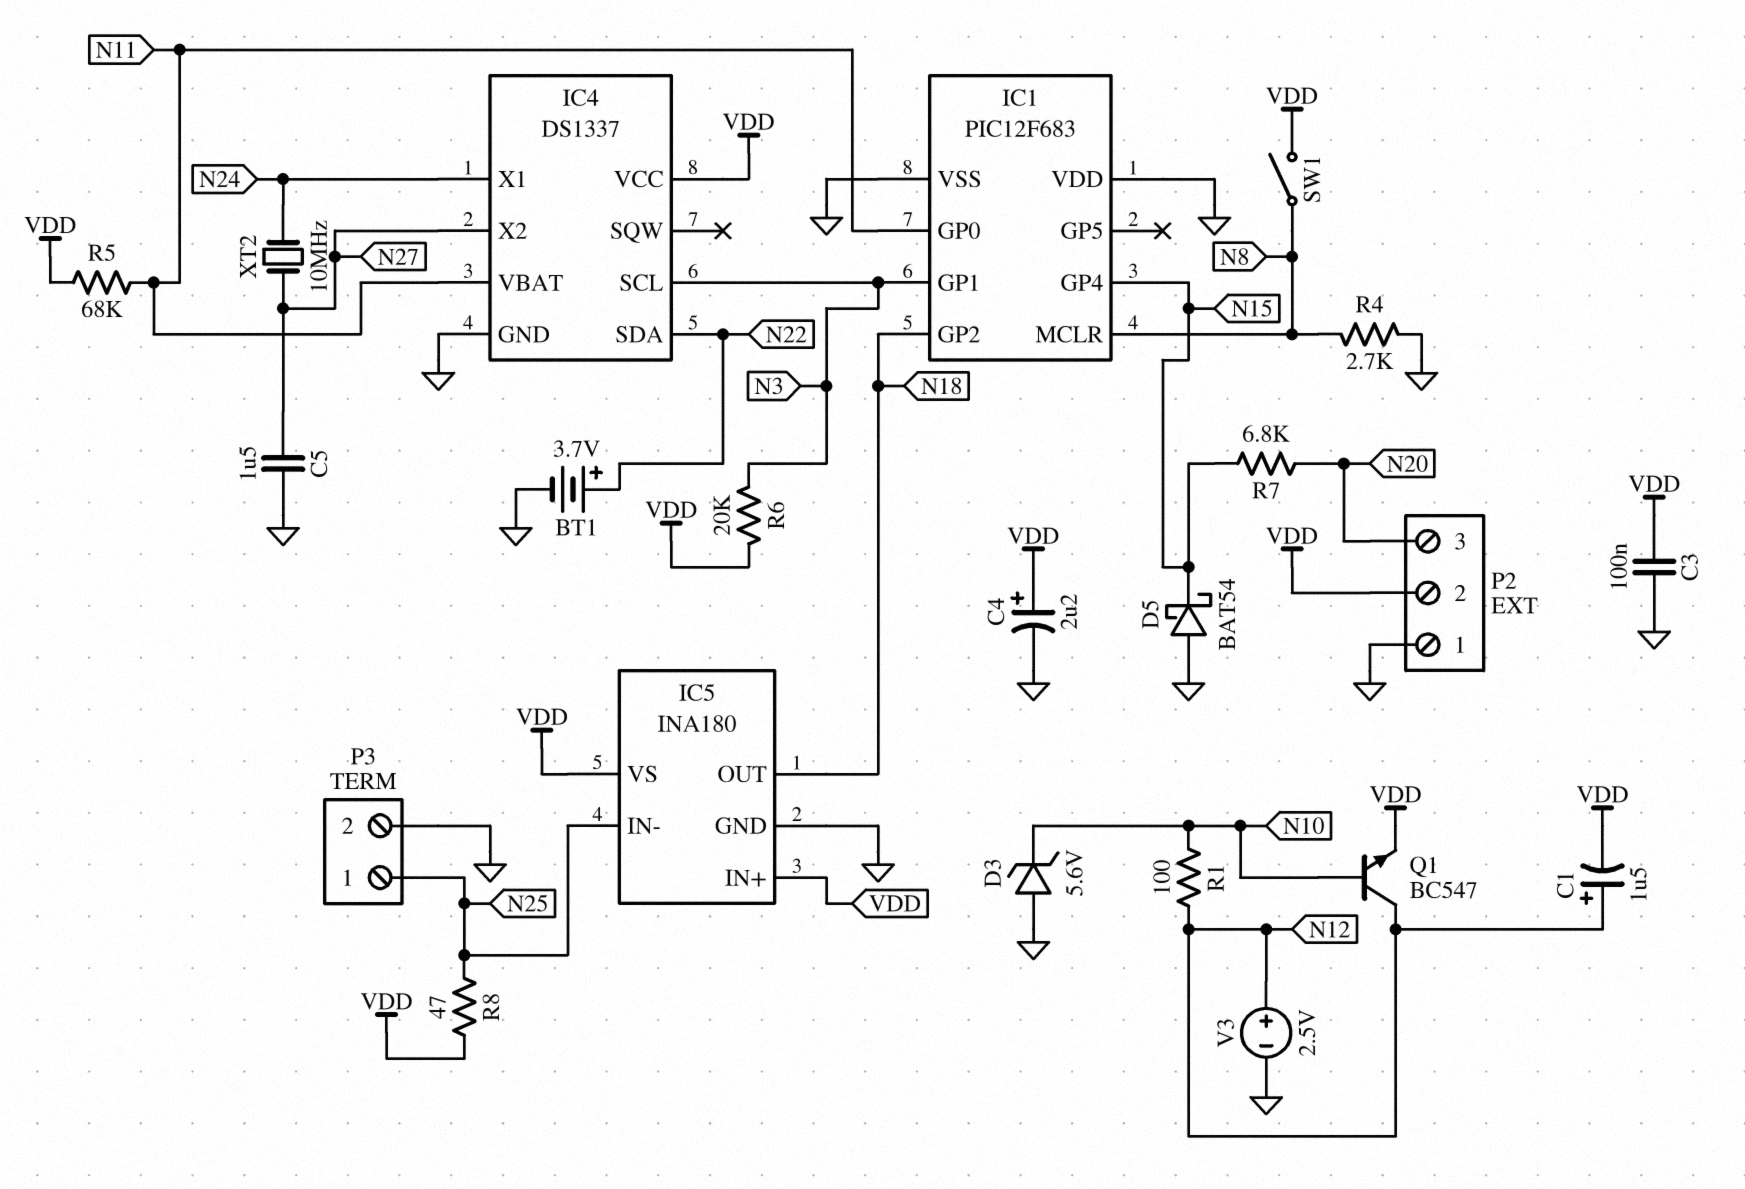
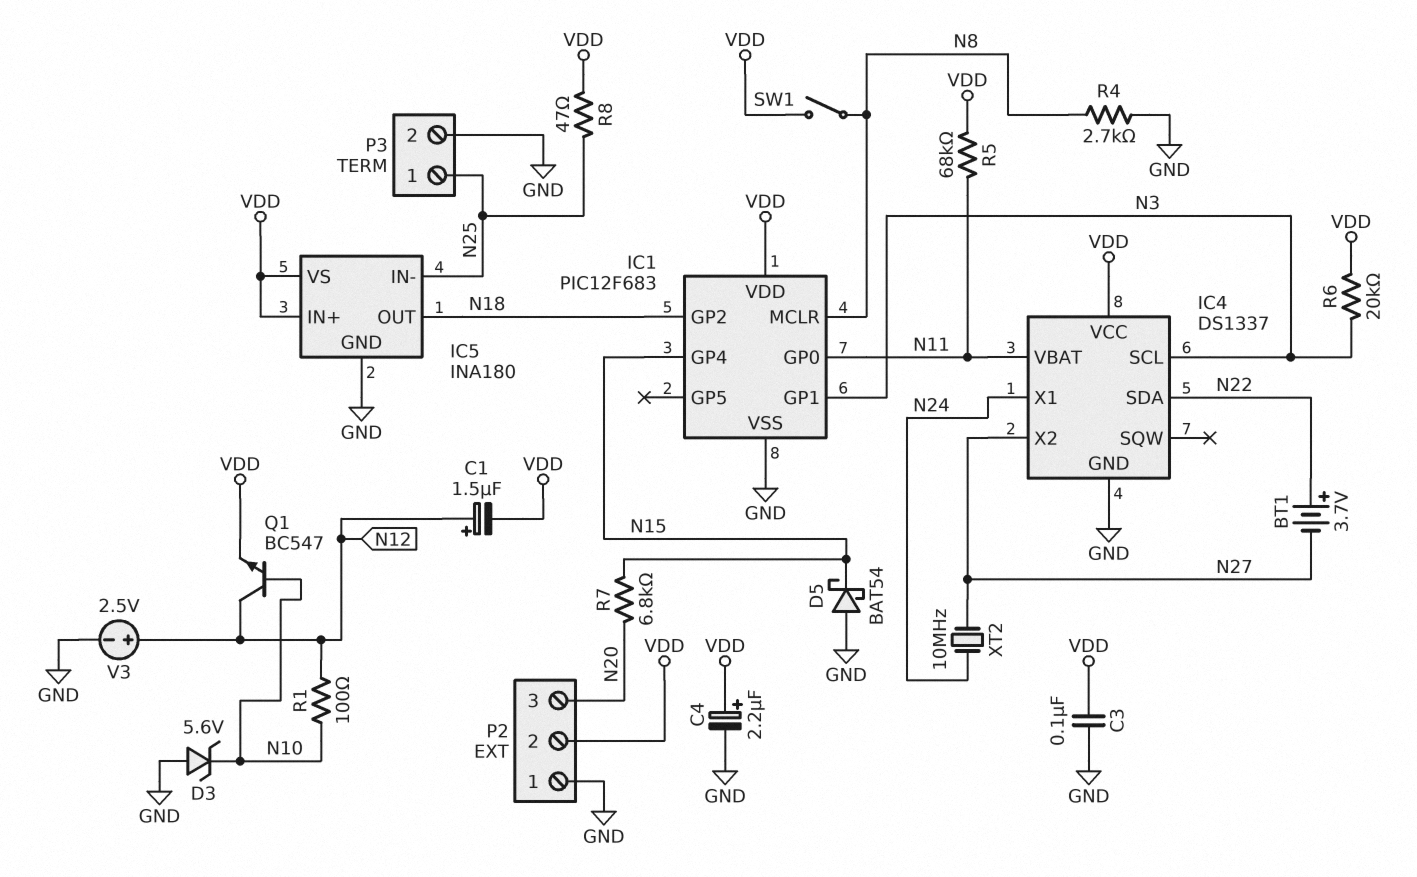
BT1: 3.7V (plus N22, minus GND) -> 3.7V (plus N22, minus N27)
C5: 1.5uF (GND, N27) -> none
IC1 pin VDD: GND -> VDD

